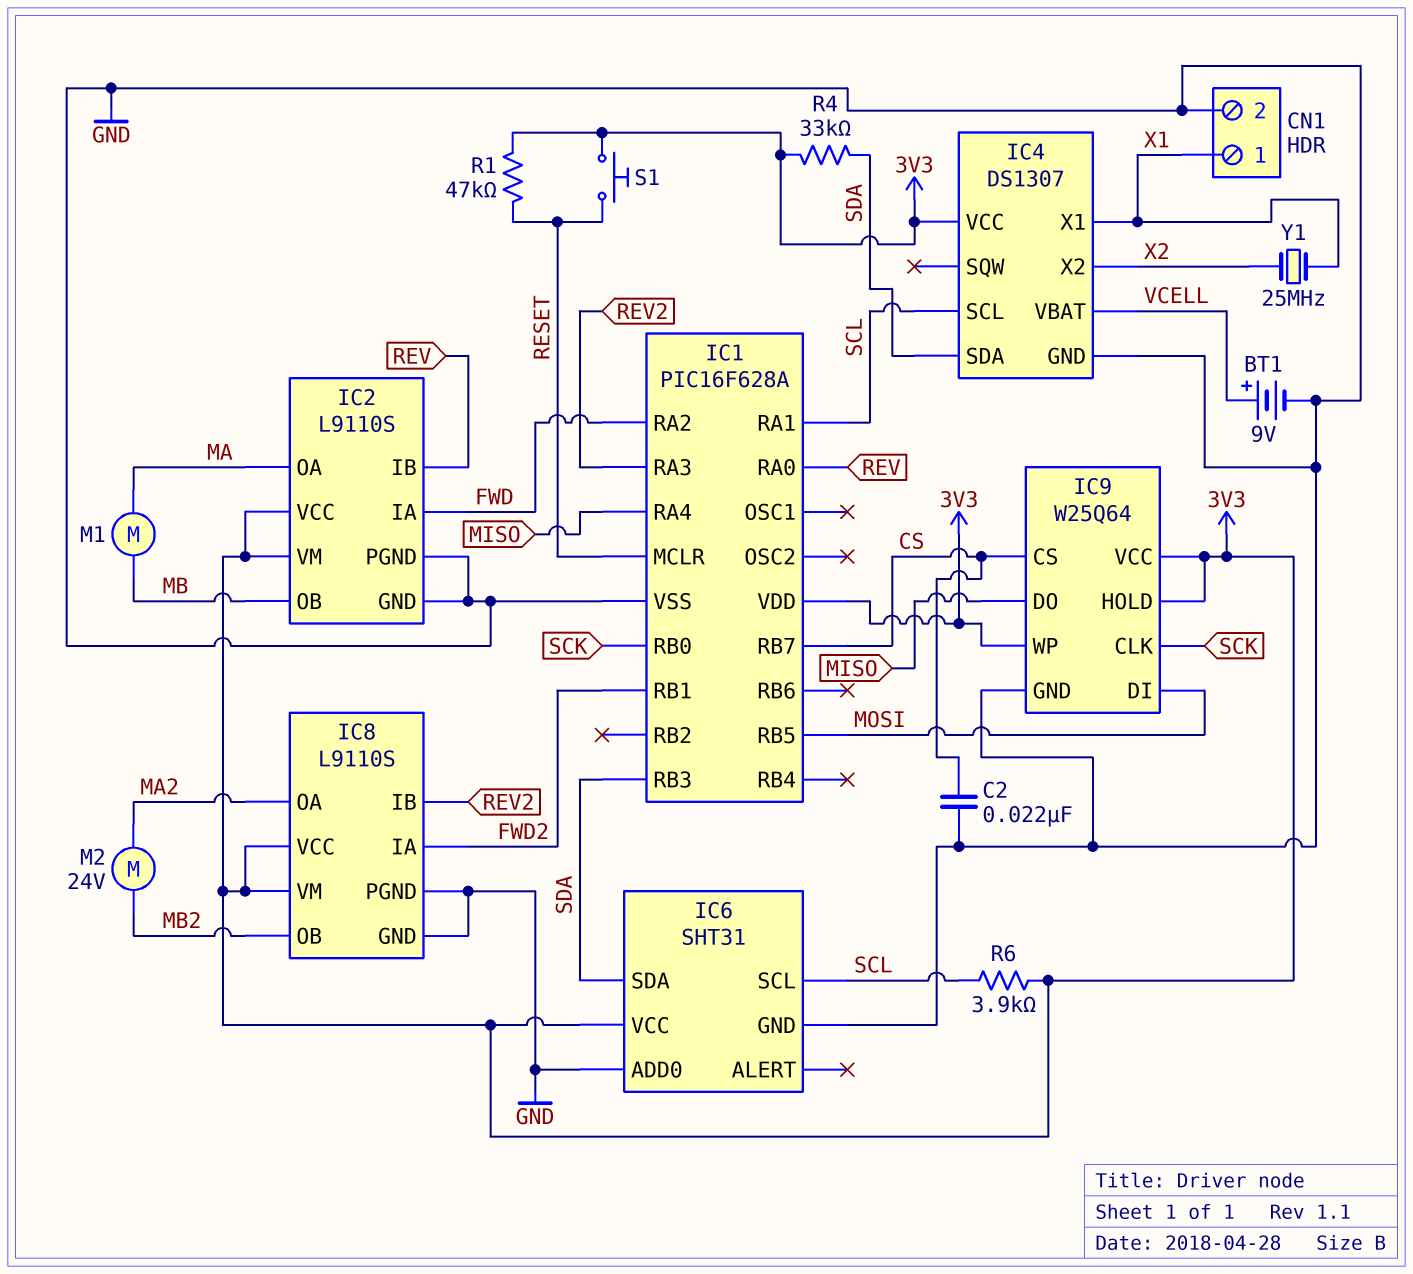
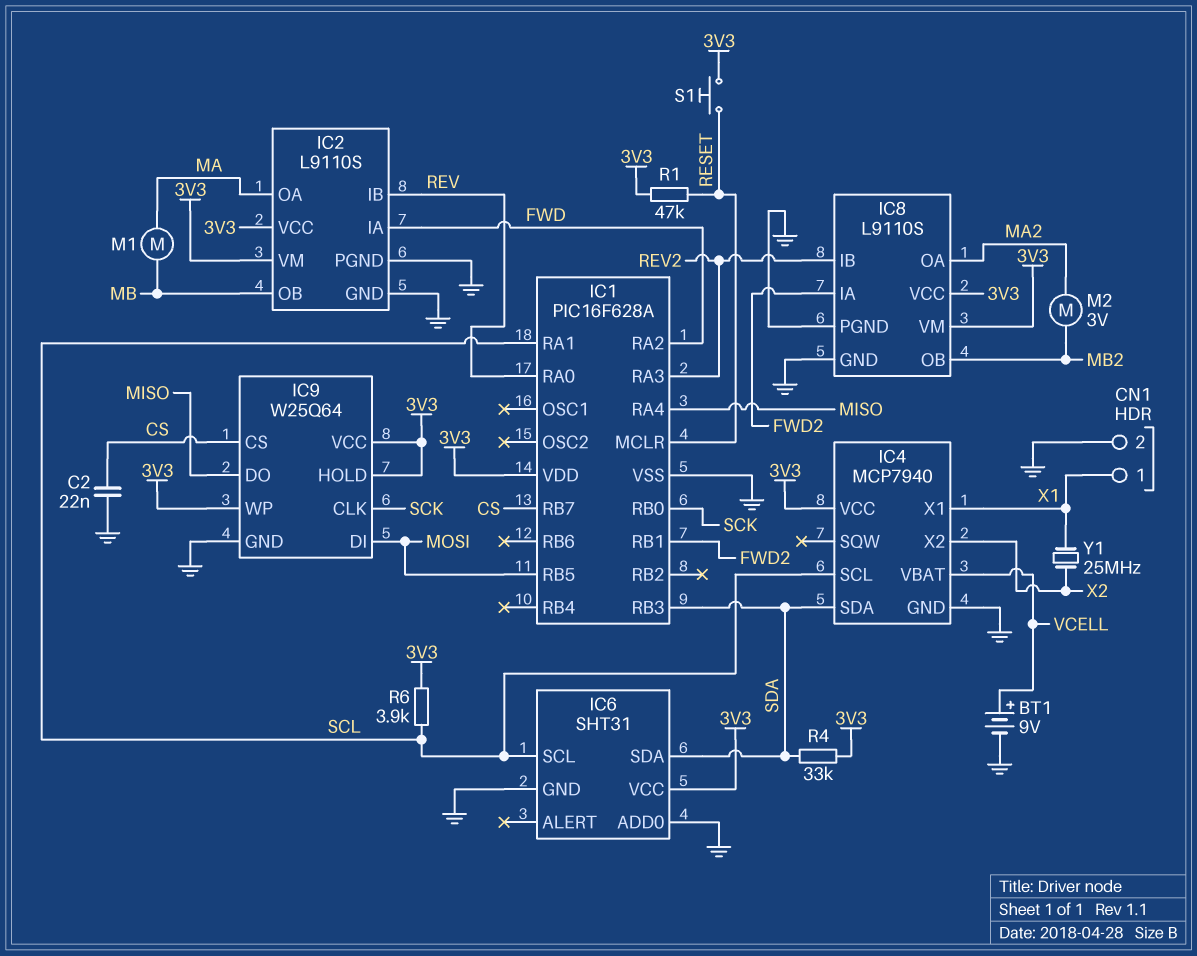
IC4: DS1307 -> MCP7940
M2: motor 24V (MA2, MB2) -> motor 3V (MA2, MB2)

